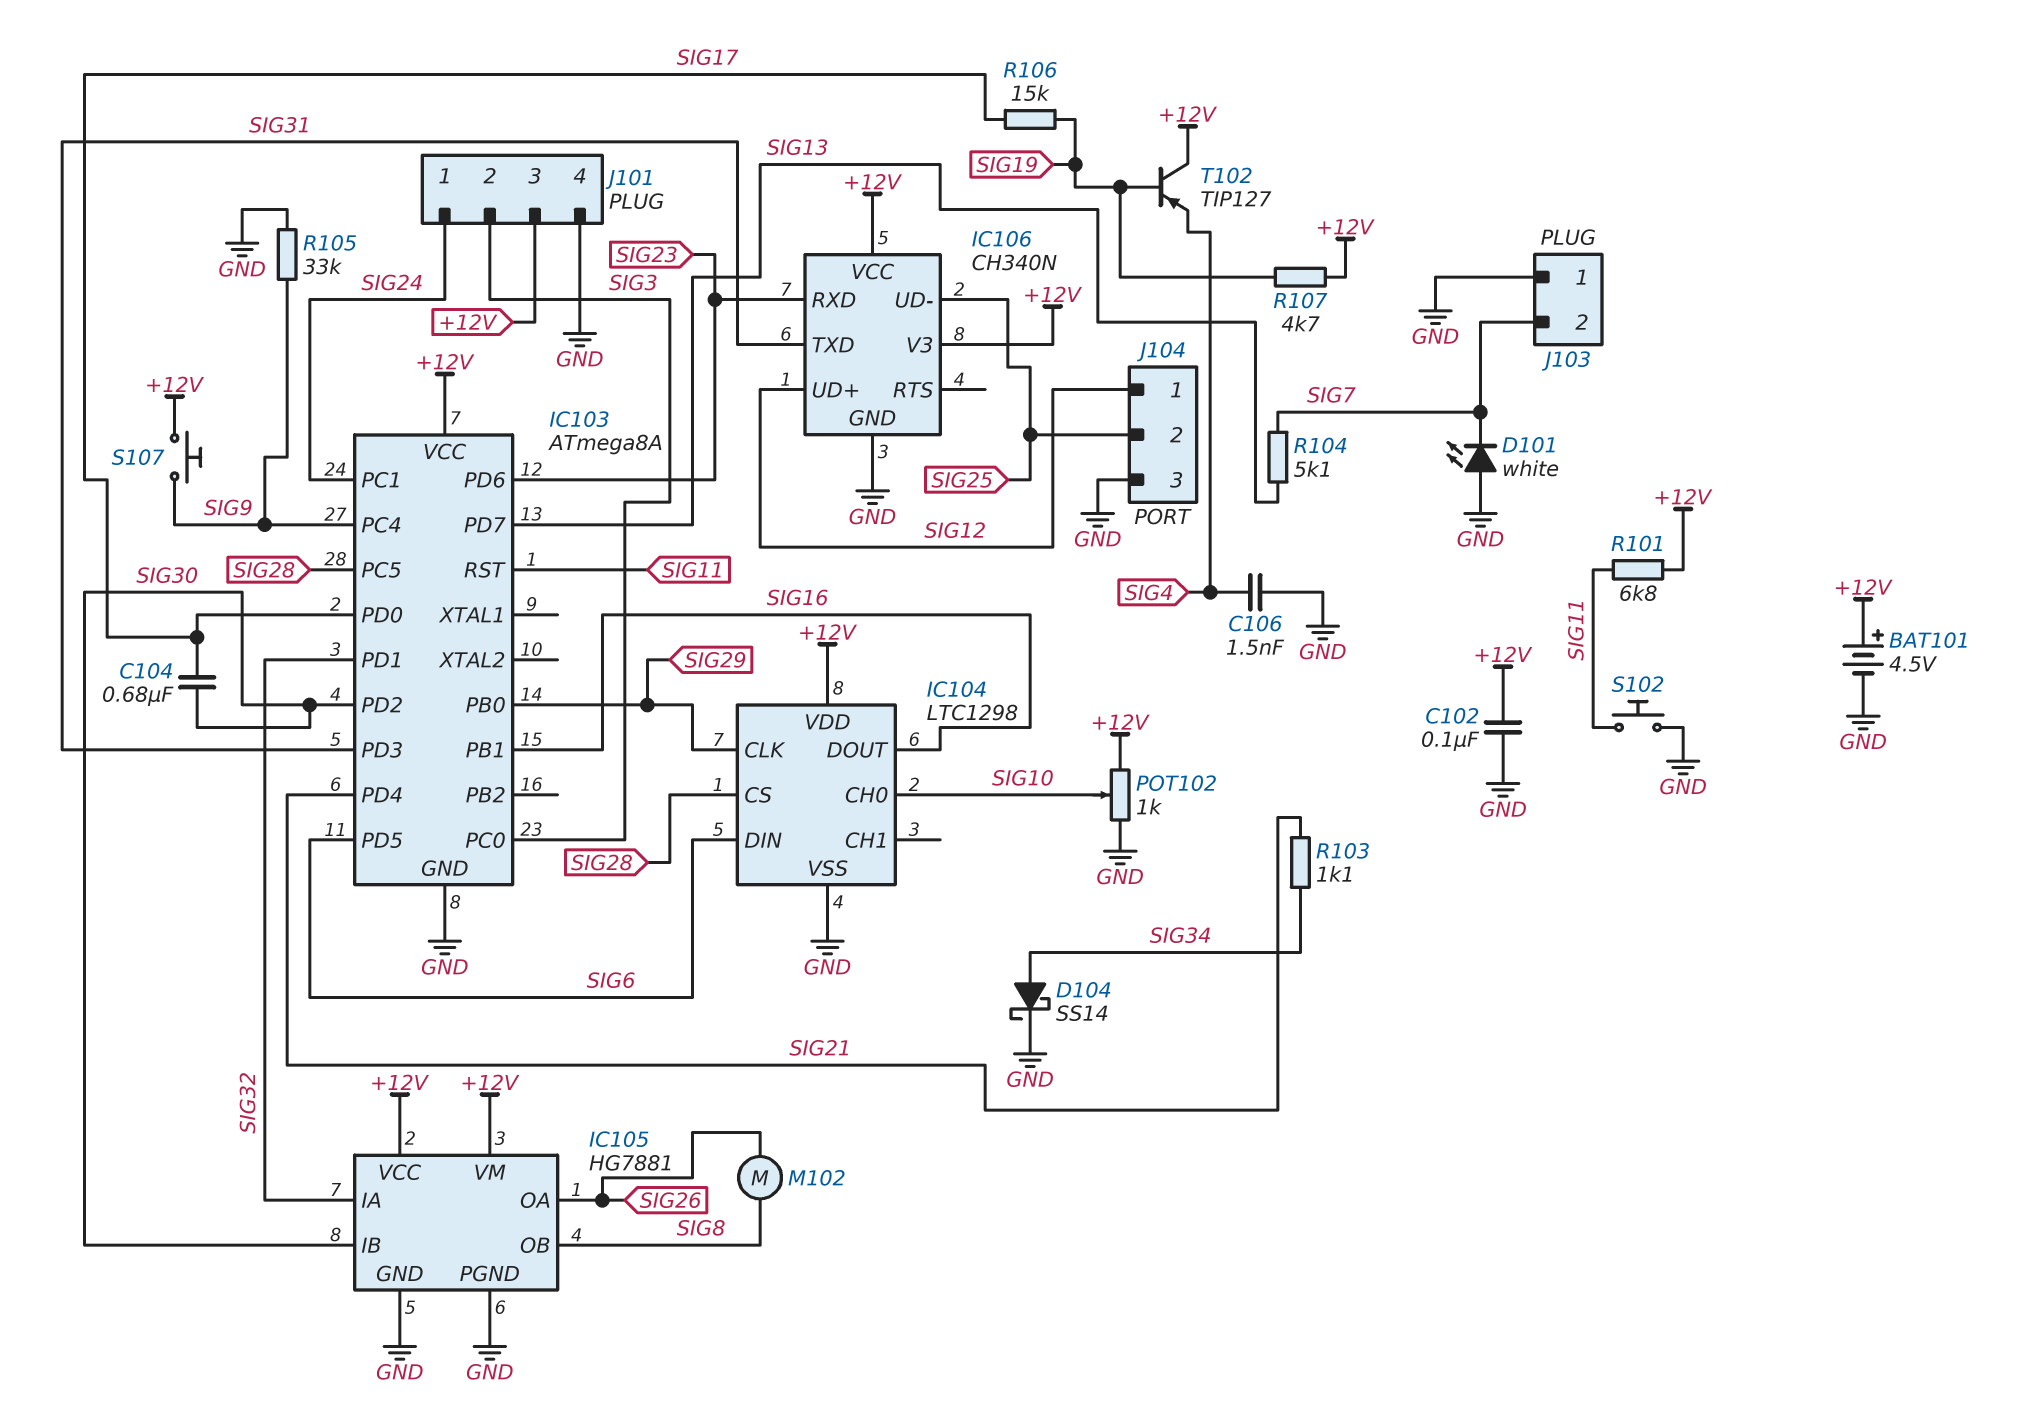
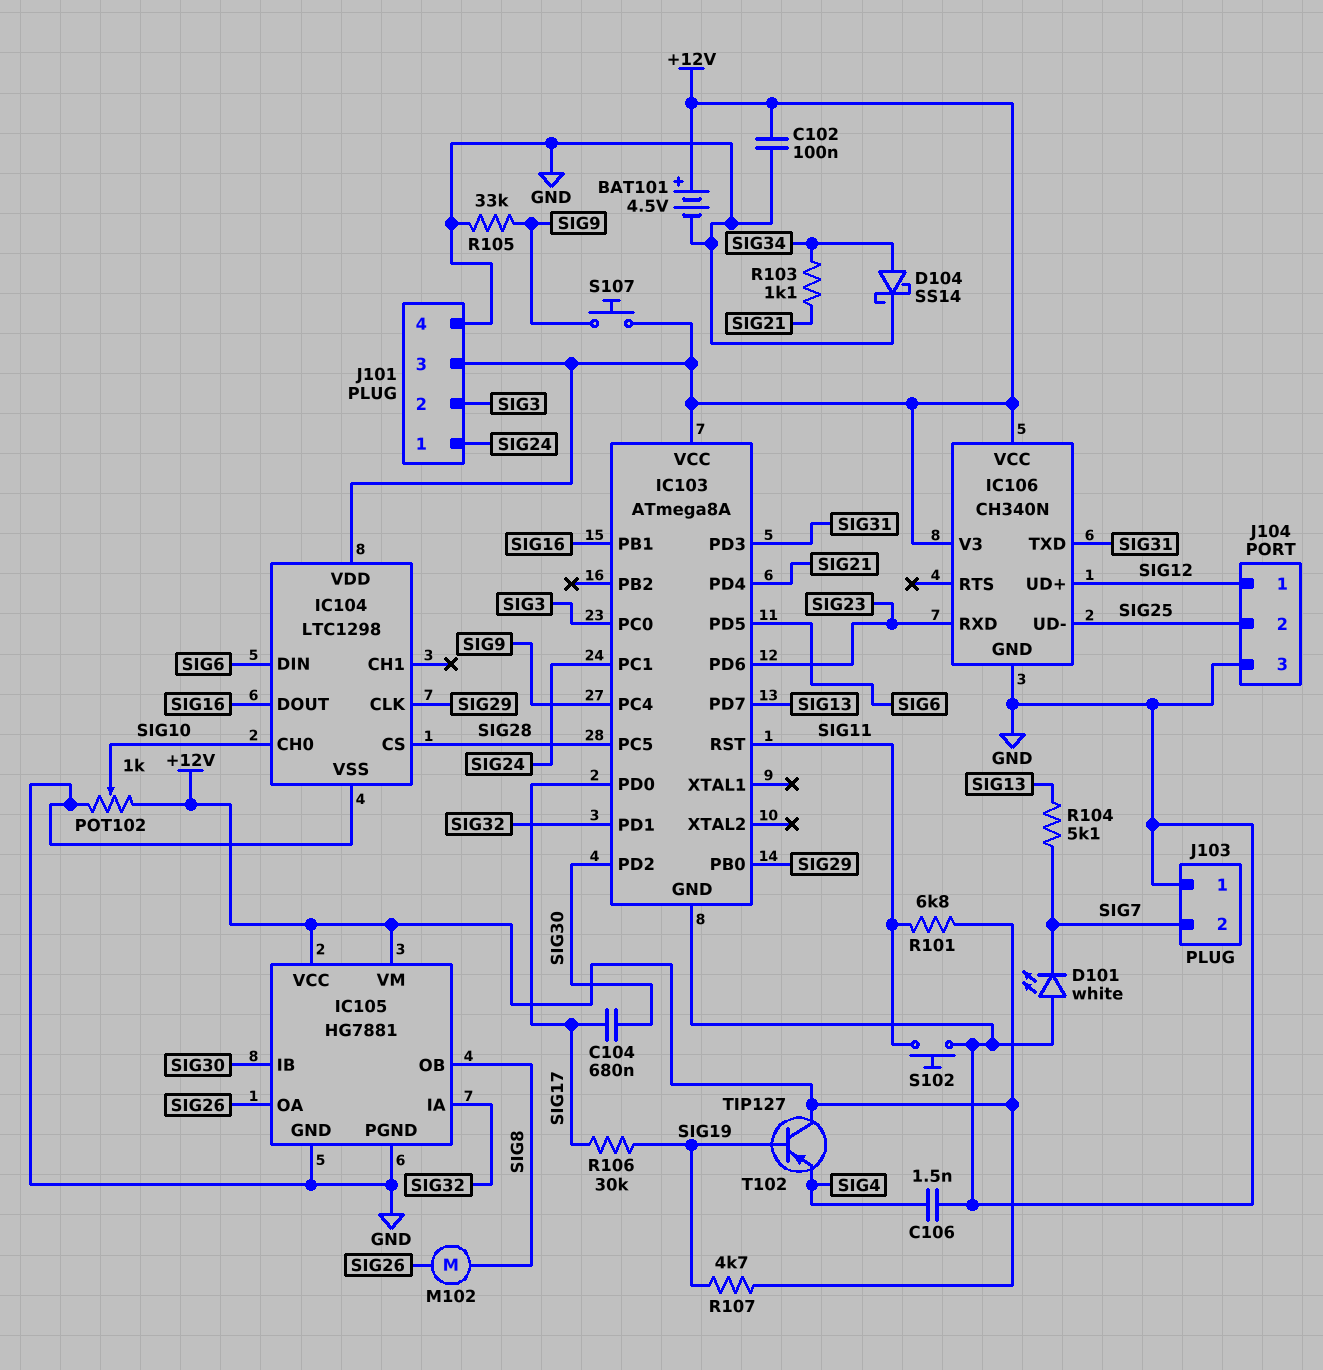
R106: 15k (SIG17, SIG19) -> 30k (SIG17, SIG19)

